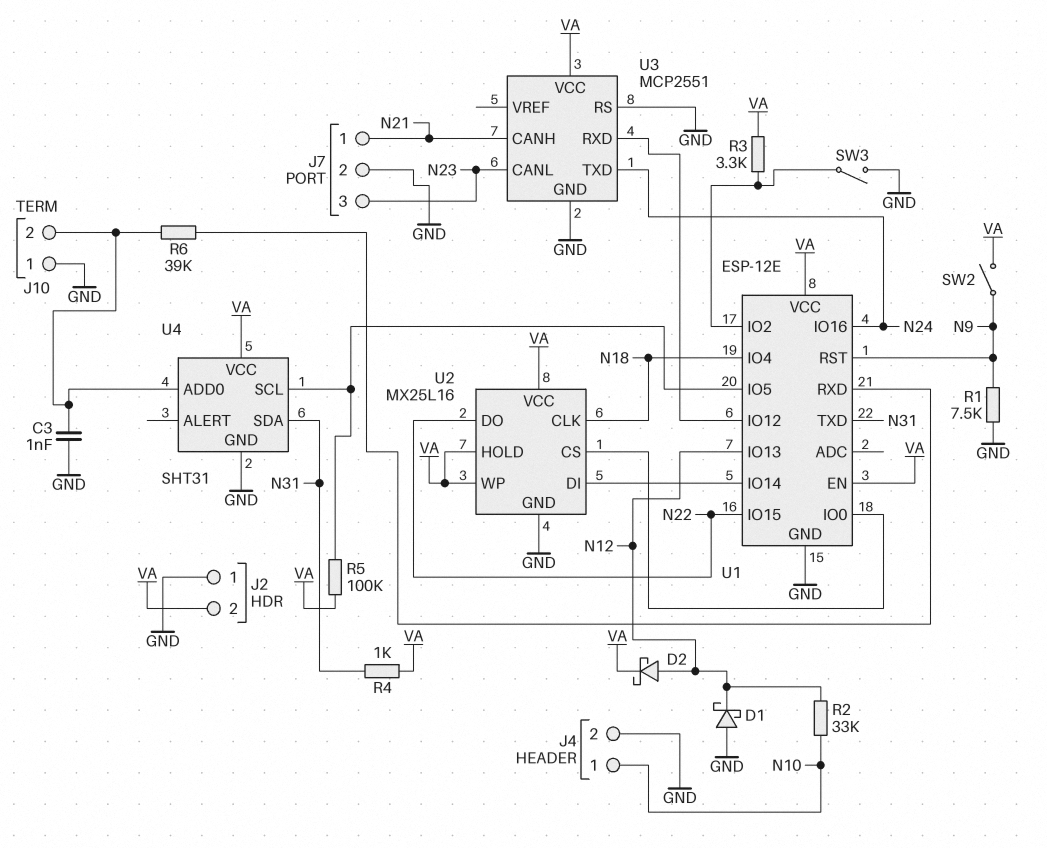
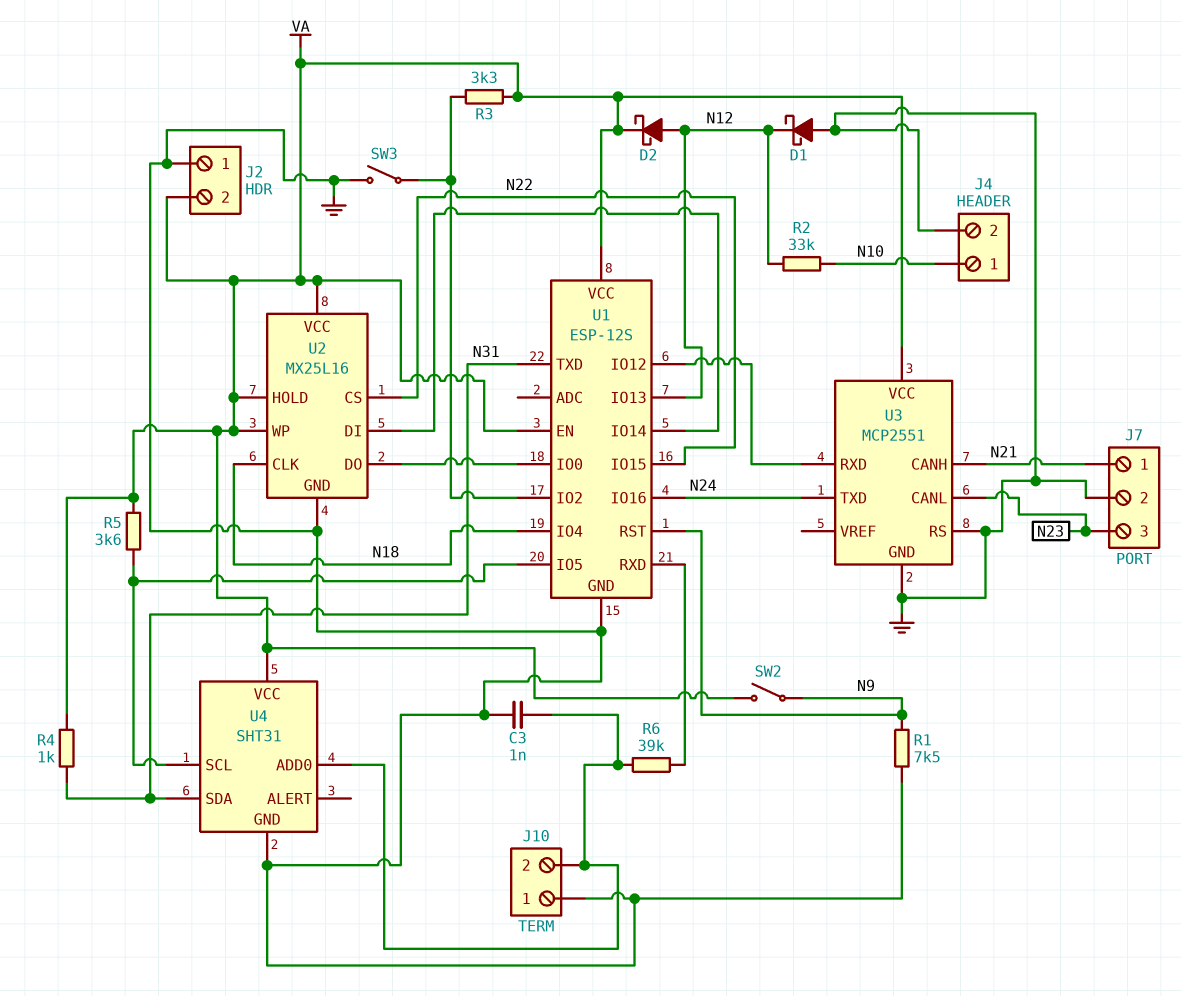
R5: 100k (U1/IO5, VA) -> 3.6k (U1/IO5, VA)
U1: ESP-12E -> ESP-12S
U2 pin CS: U1/IO0 -> N22
U2 pin DO: N22 -> U1/IO0

